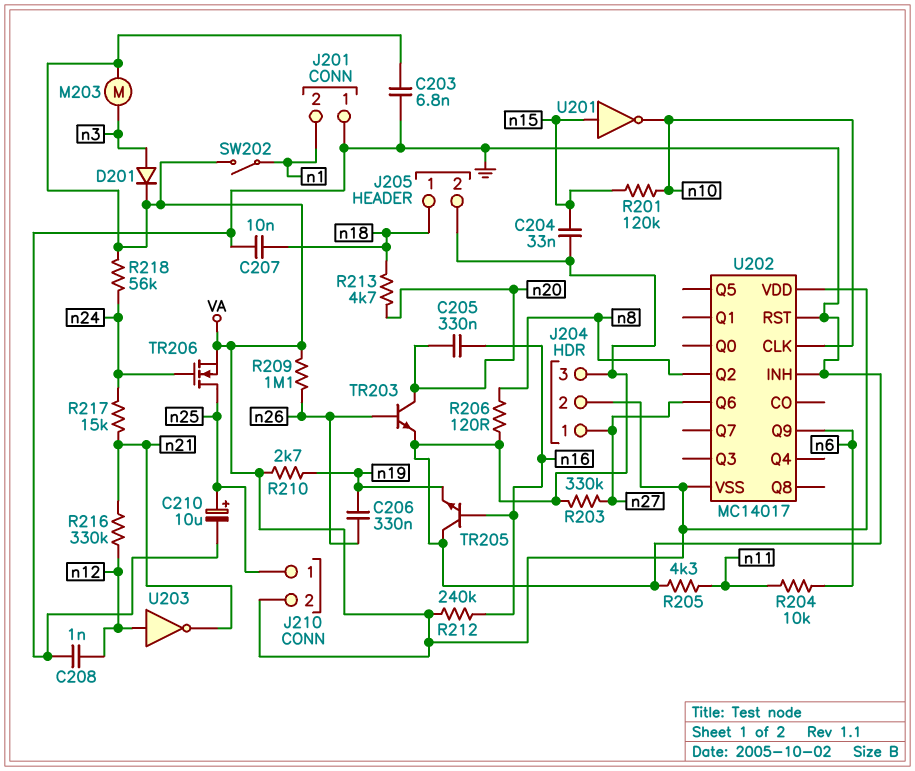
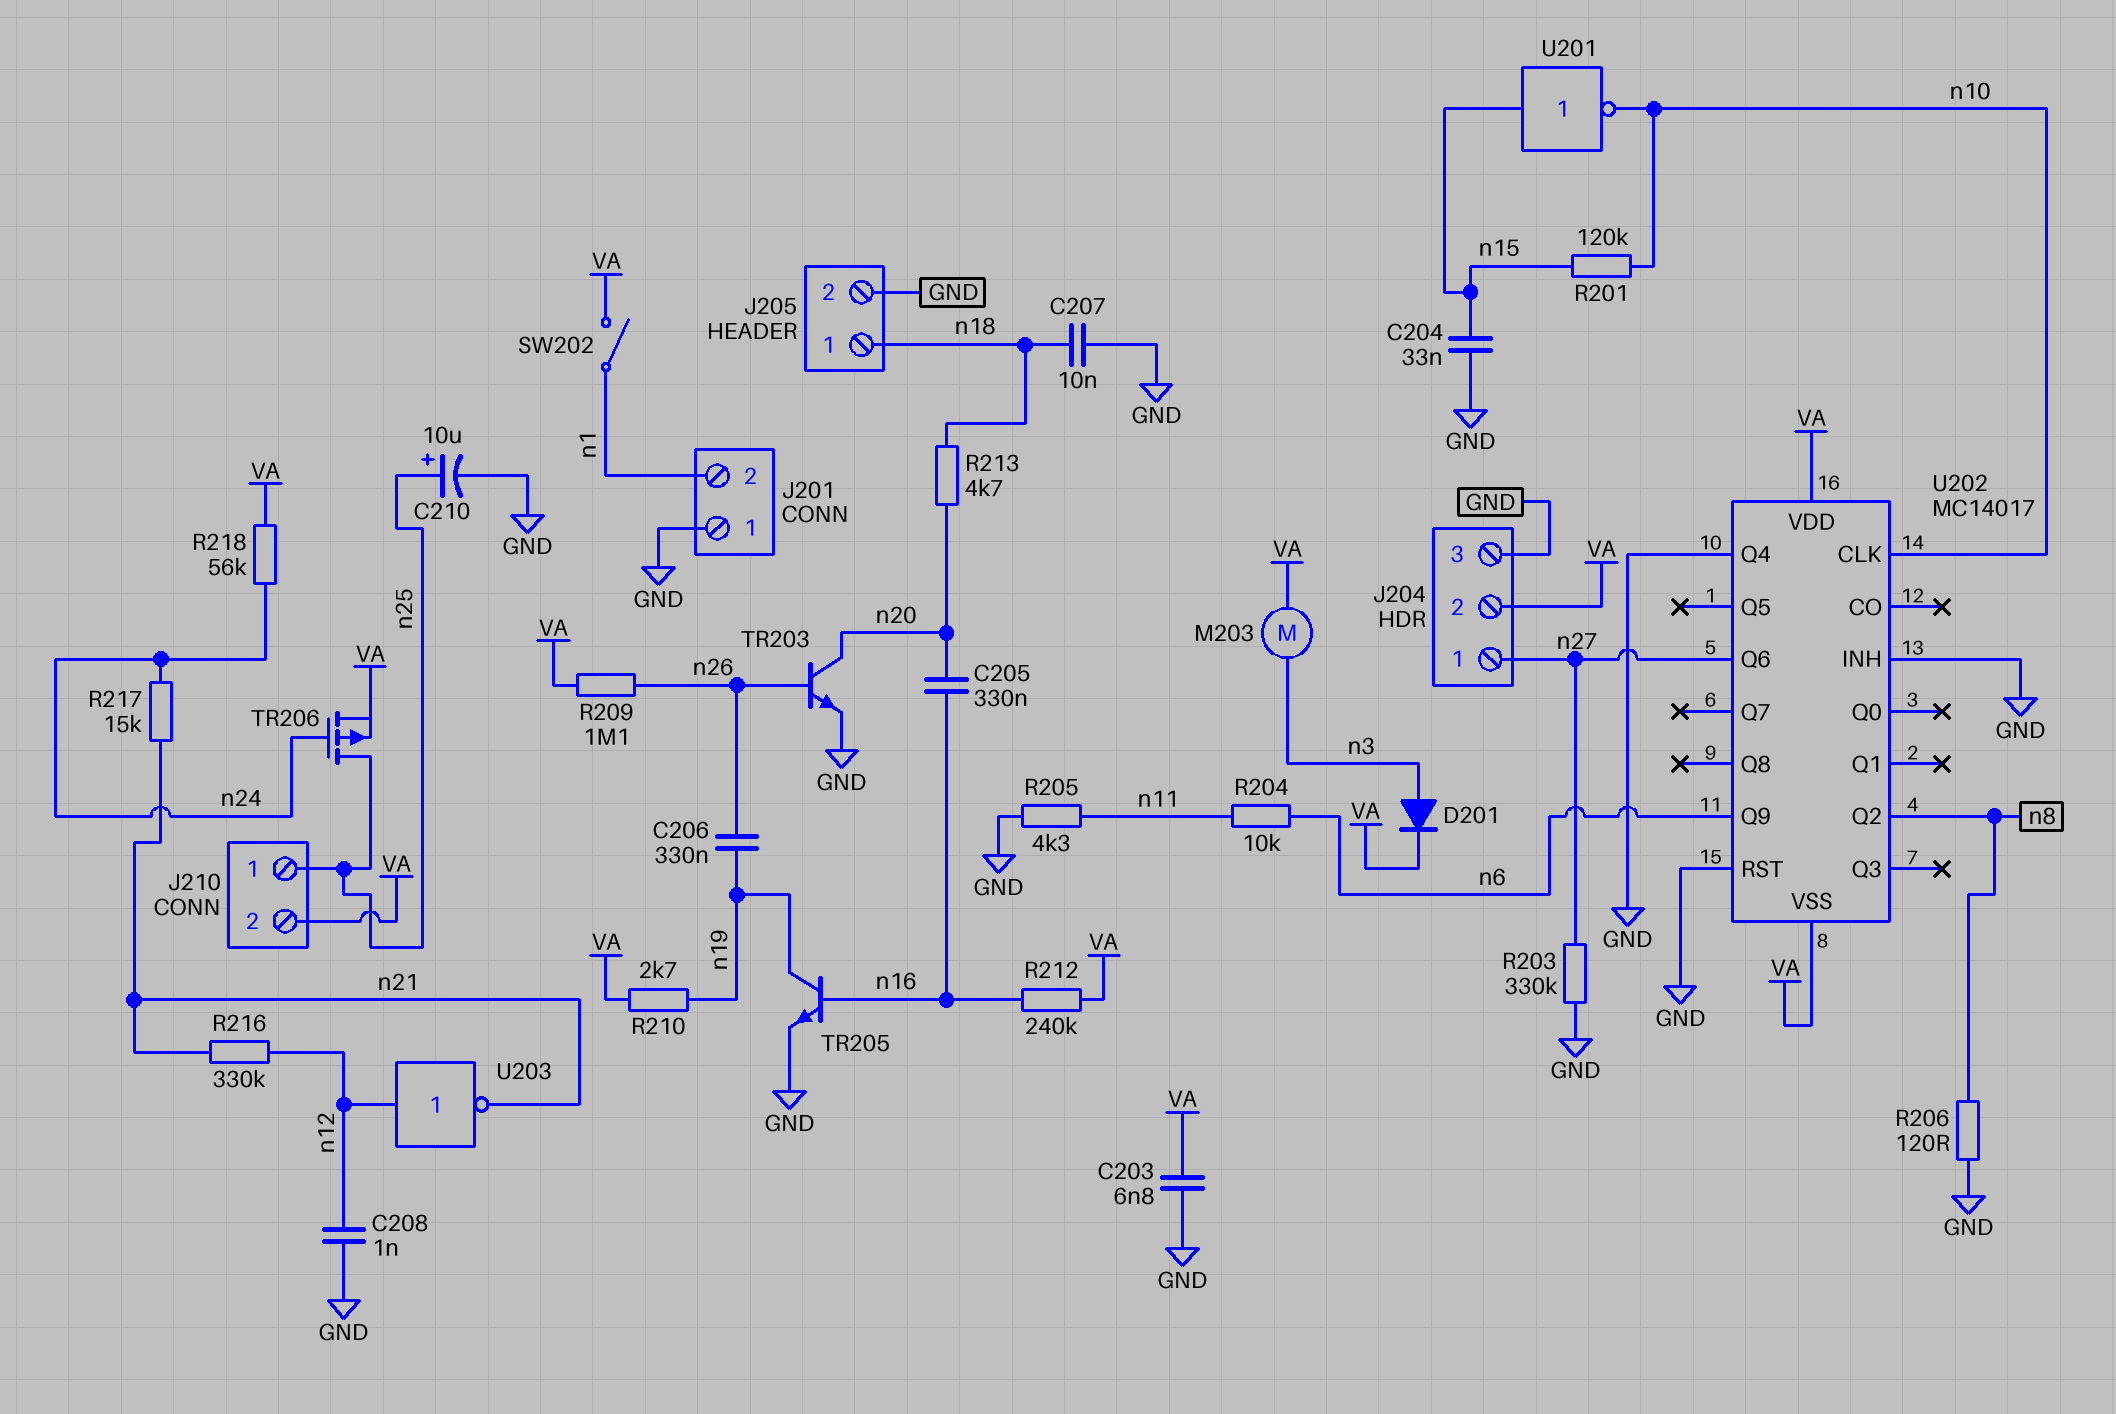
TR205: NPN (B n16, C GND, E n19) -> NPN (B n16, C n19, E GND)
TR206: NMOS (G n24, D n25, S VA) -> PMOS (G n24, D n25, S VA)
U202 pin Q4: none -> GND

